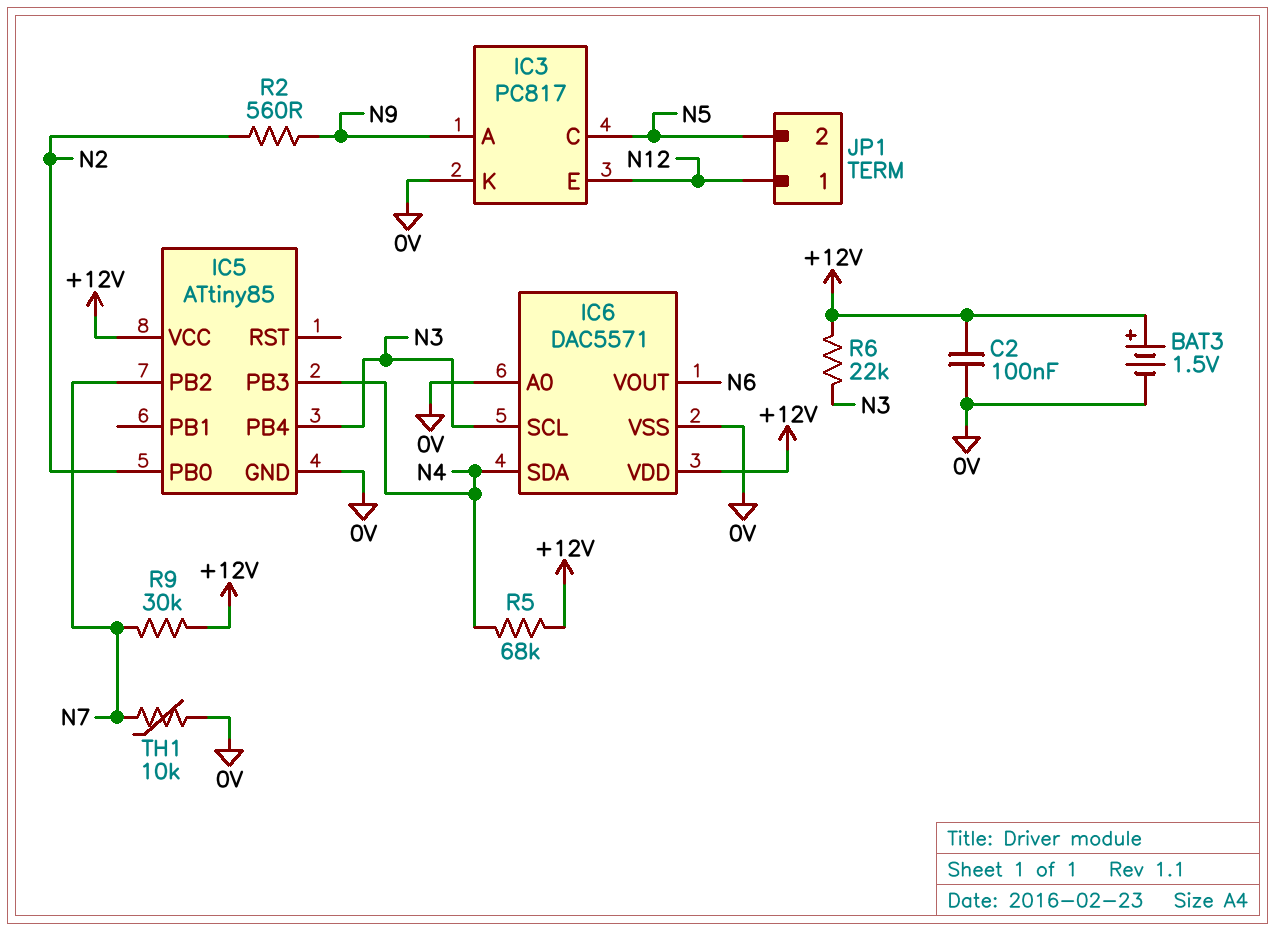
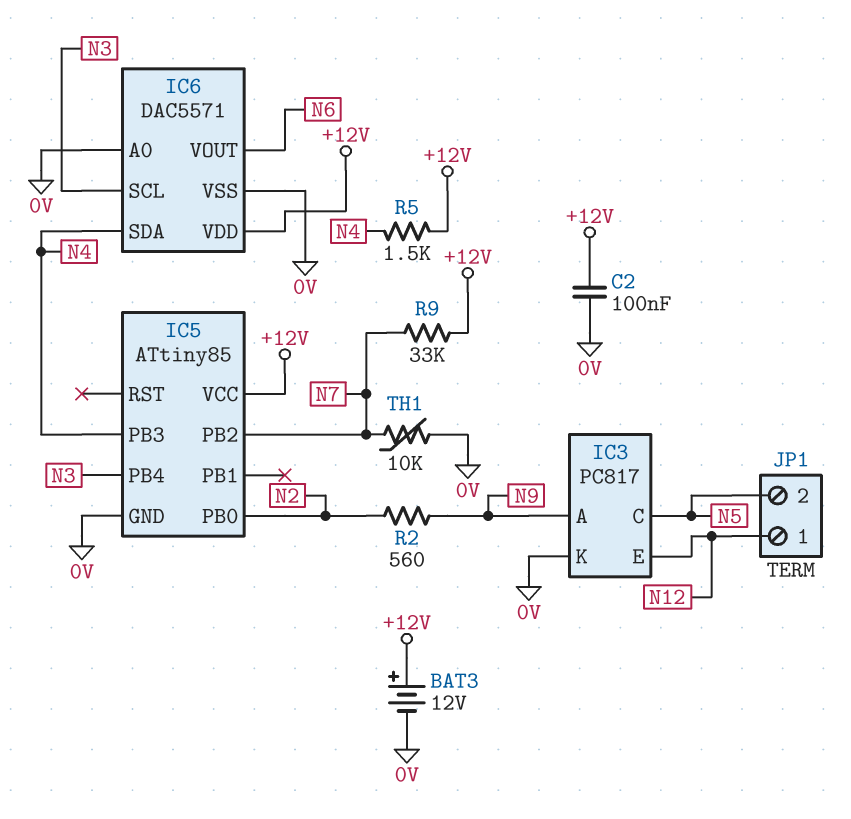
BAT3: 1.5V (plus +12V, minus 0V) -> 12V (plus +12V, minus 0V)
R5: 68k (+12V, N4) -> 1.5k (+12V, N4)
R6: 22k (+12V, N3) -> none
R9: 30k (+12V, N7) -> 33k (+12V, N7)

